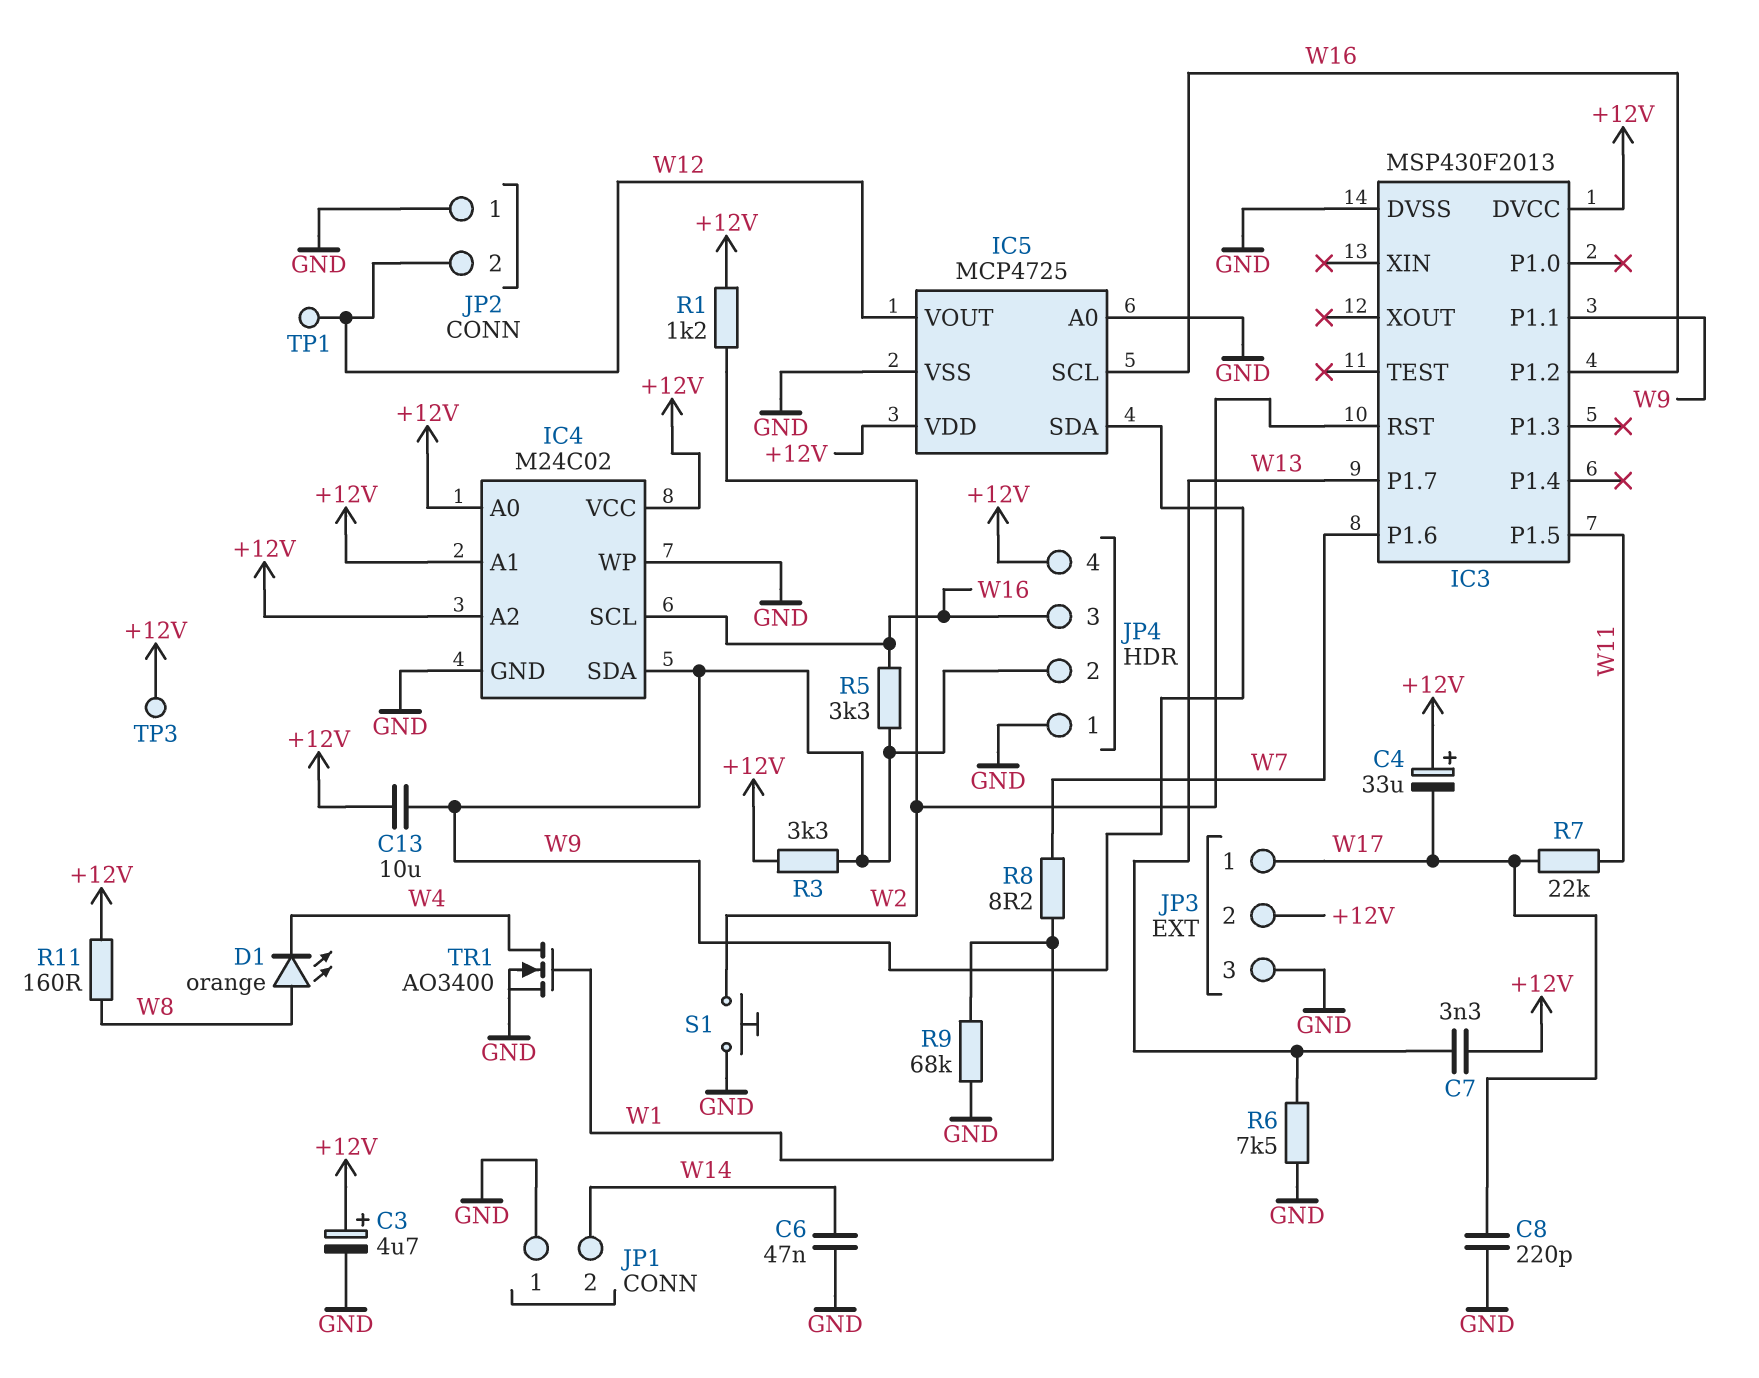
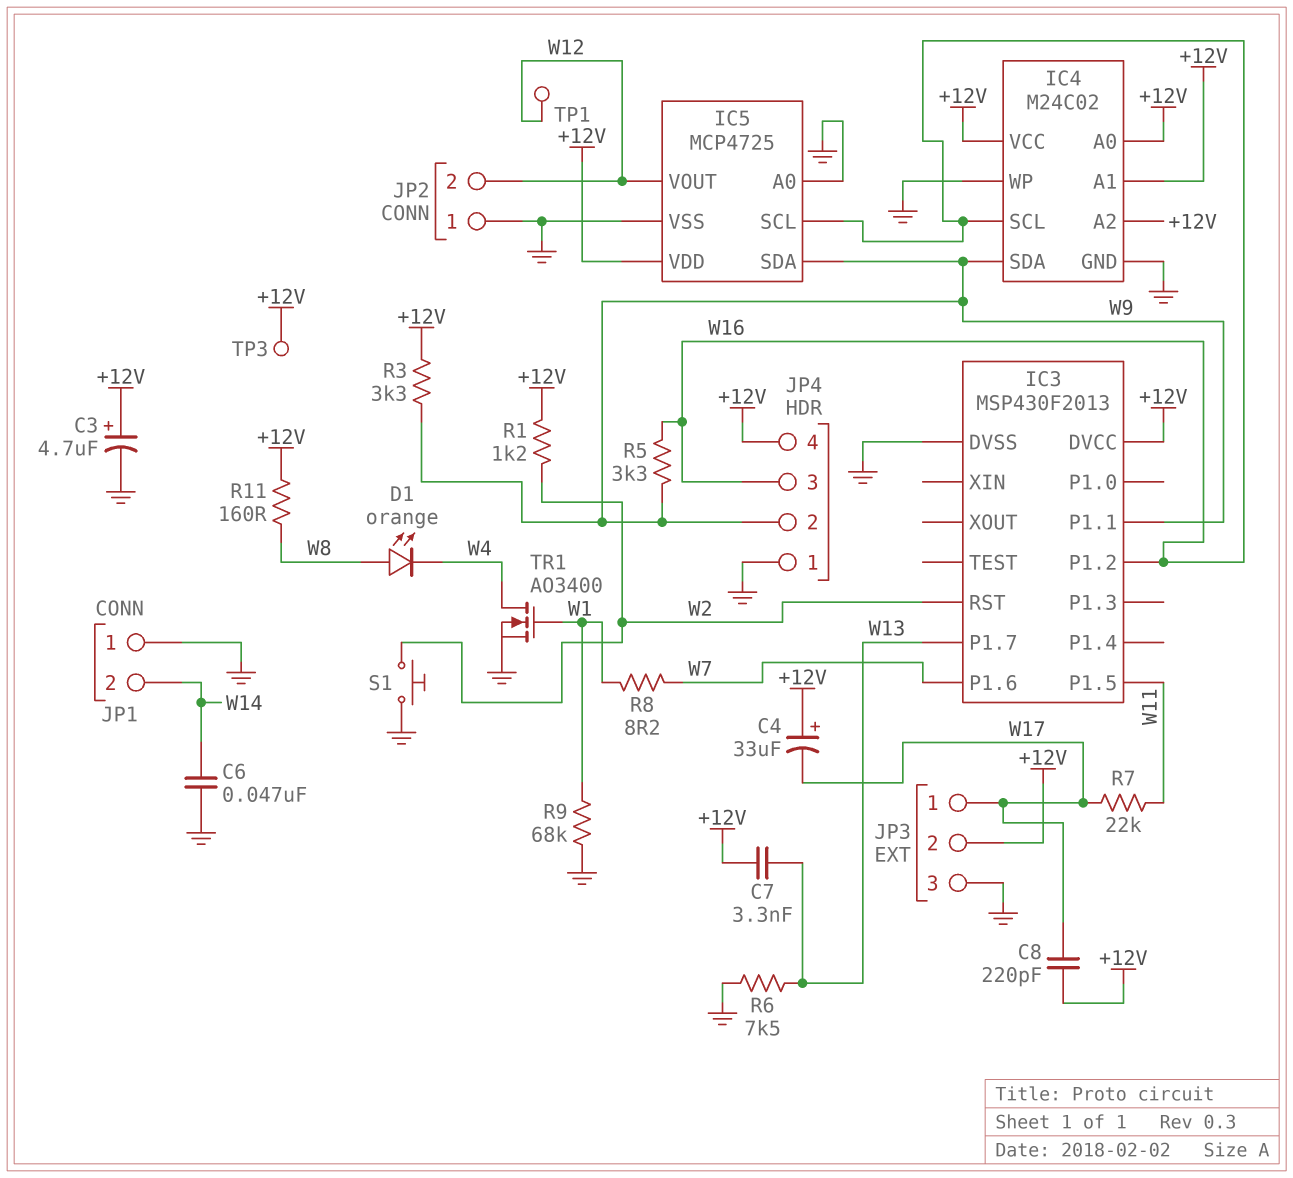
C8: 220pF (GND, W17) -> 220pF (+12V, W17)
C13: 10uF (+12V, W9) -> none

